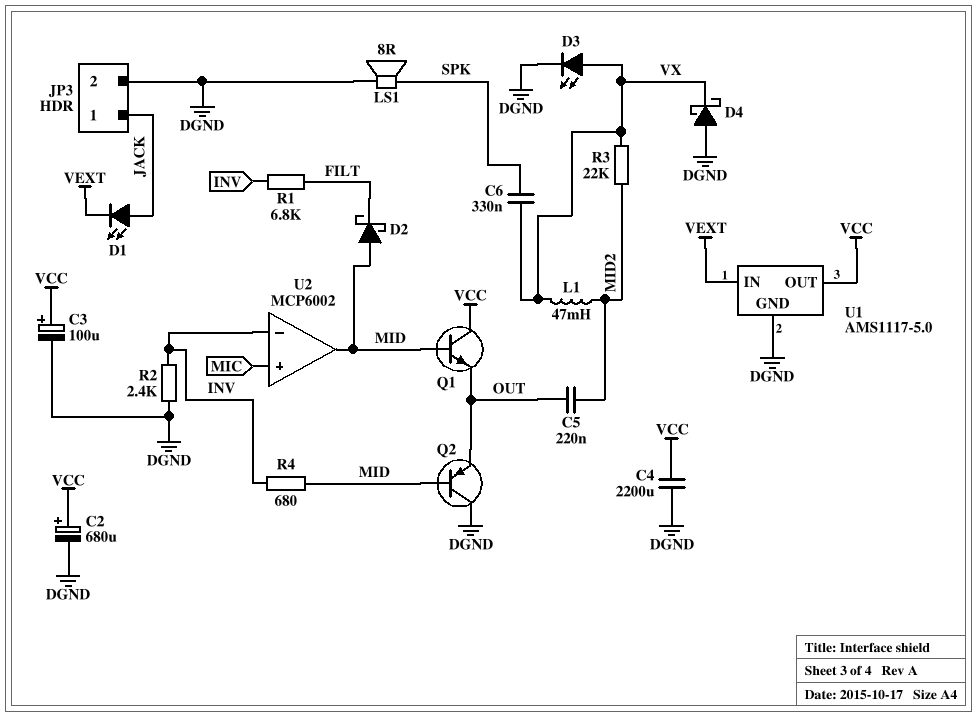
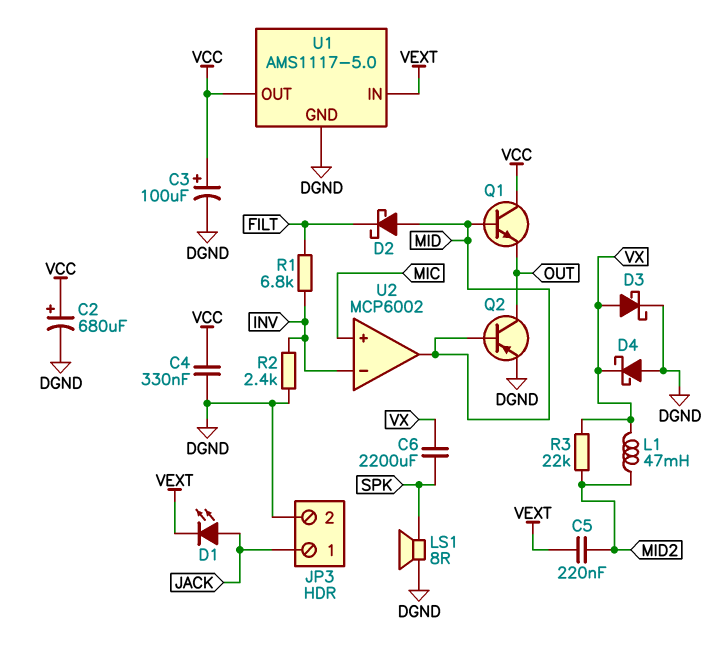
C4: 2200uF (DGND, VCC) -> 330nF (DGND, VCC)
C5: 220nF (MID2, OUT) -> 220nF (MID2, VEXT)
C6: 330nF (SPK, VX) -> 2200uF (SPK, VX)
D3: LED (A VX, K DGND) -> schottky (A VX, K DGND)
Q2: PNP (B MID, C DGND, E OUT) -> PNP (B MID, C OUT, E DGND)
R4: 680 (INV, MID) -> none

